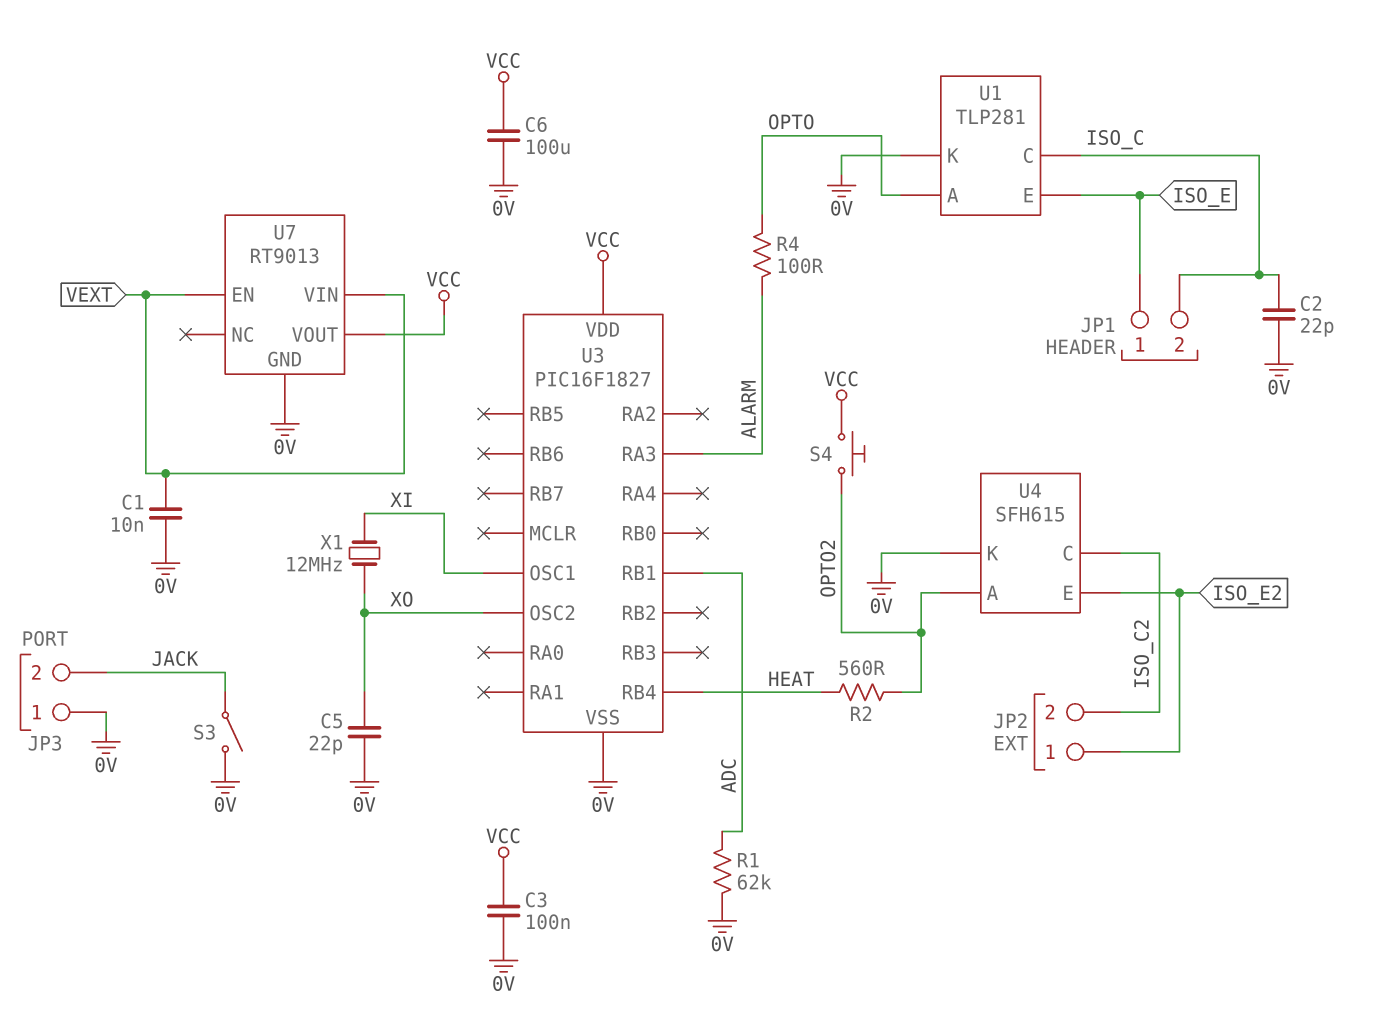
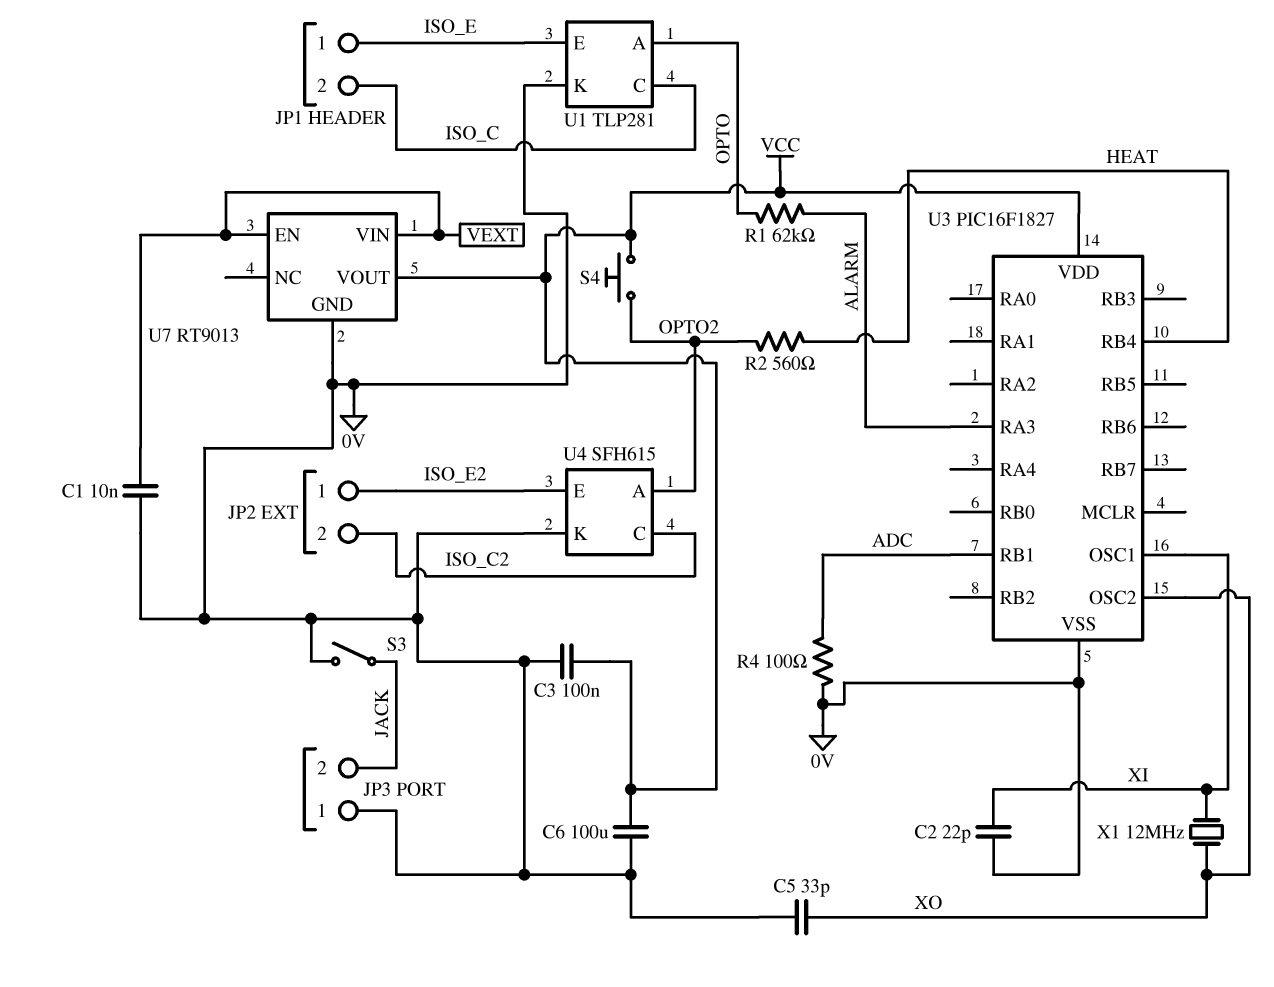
C2: 22pF (0V, ISO_C) -> 22pF (0V, XI)
C5: 22pF (0V, XO) -> 33pF (0V, XO)
R1: 62k (0V, ADC) -> 62k (ALARM, OPTO)
R4: 100 (ALARM, OPTO) -> 100 (0V, ADC)

